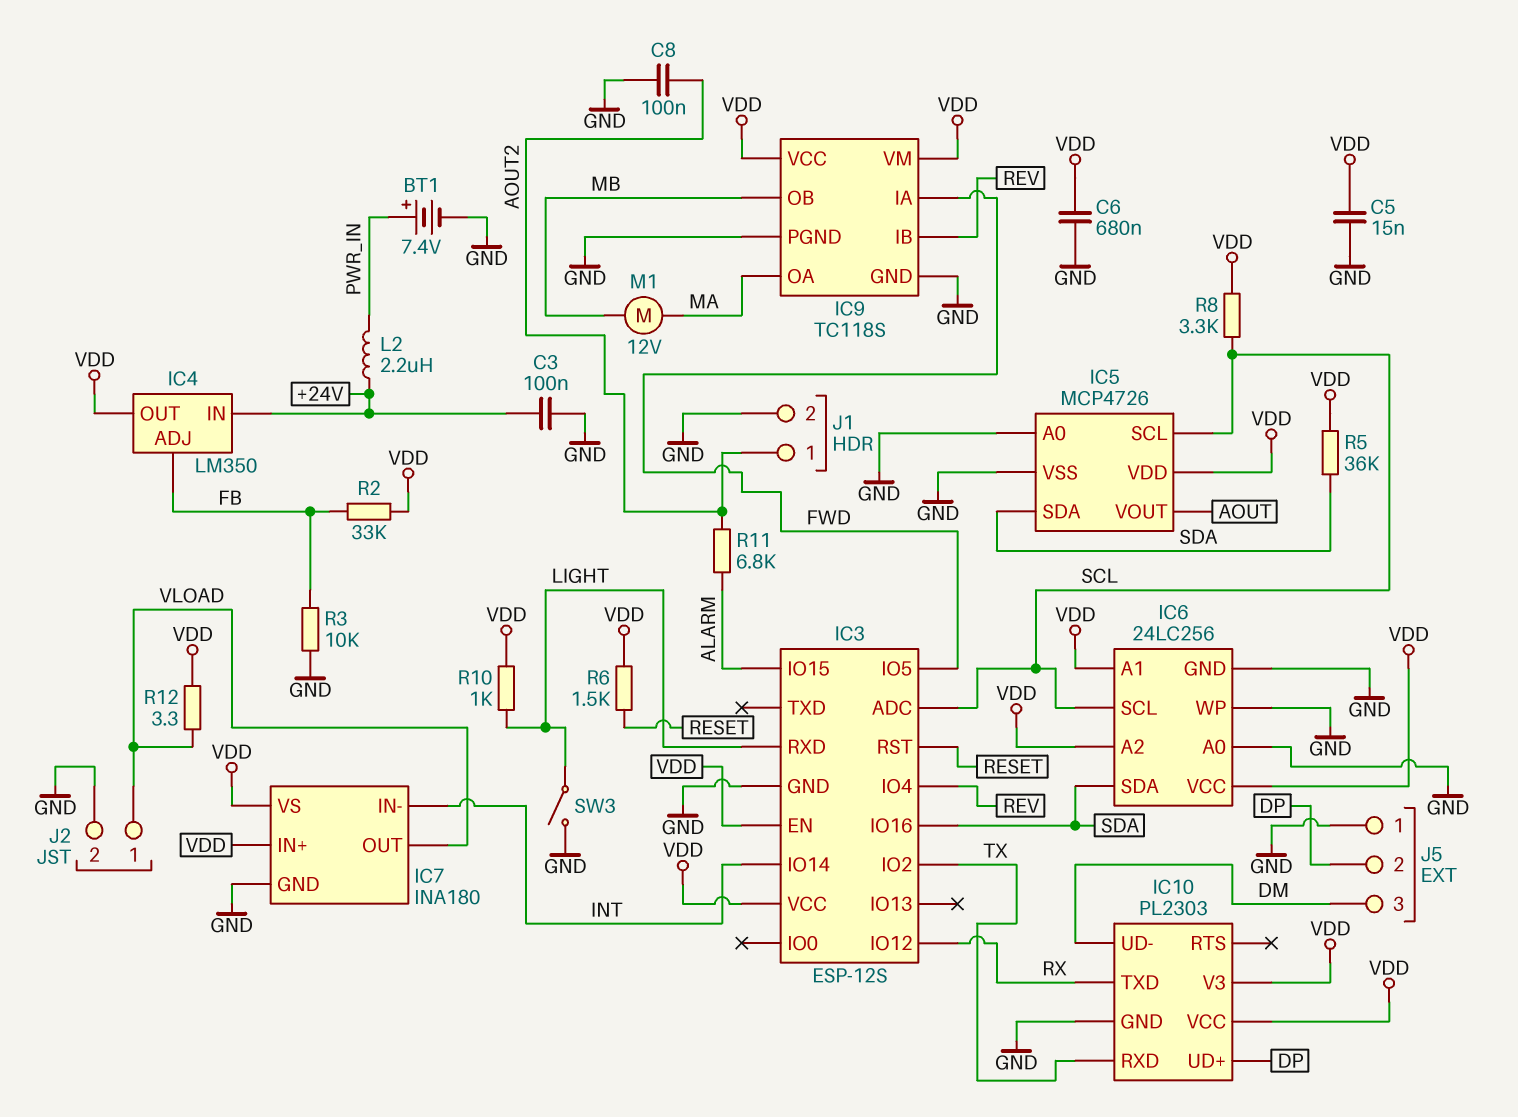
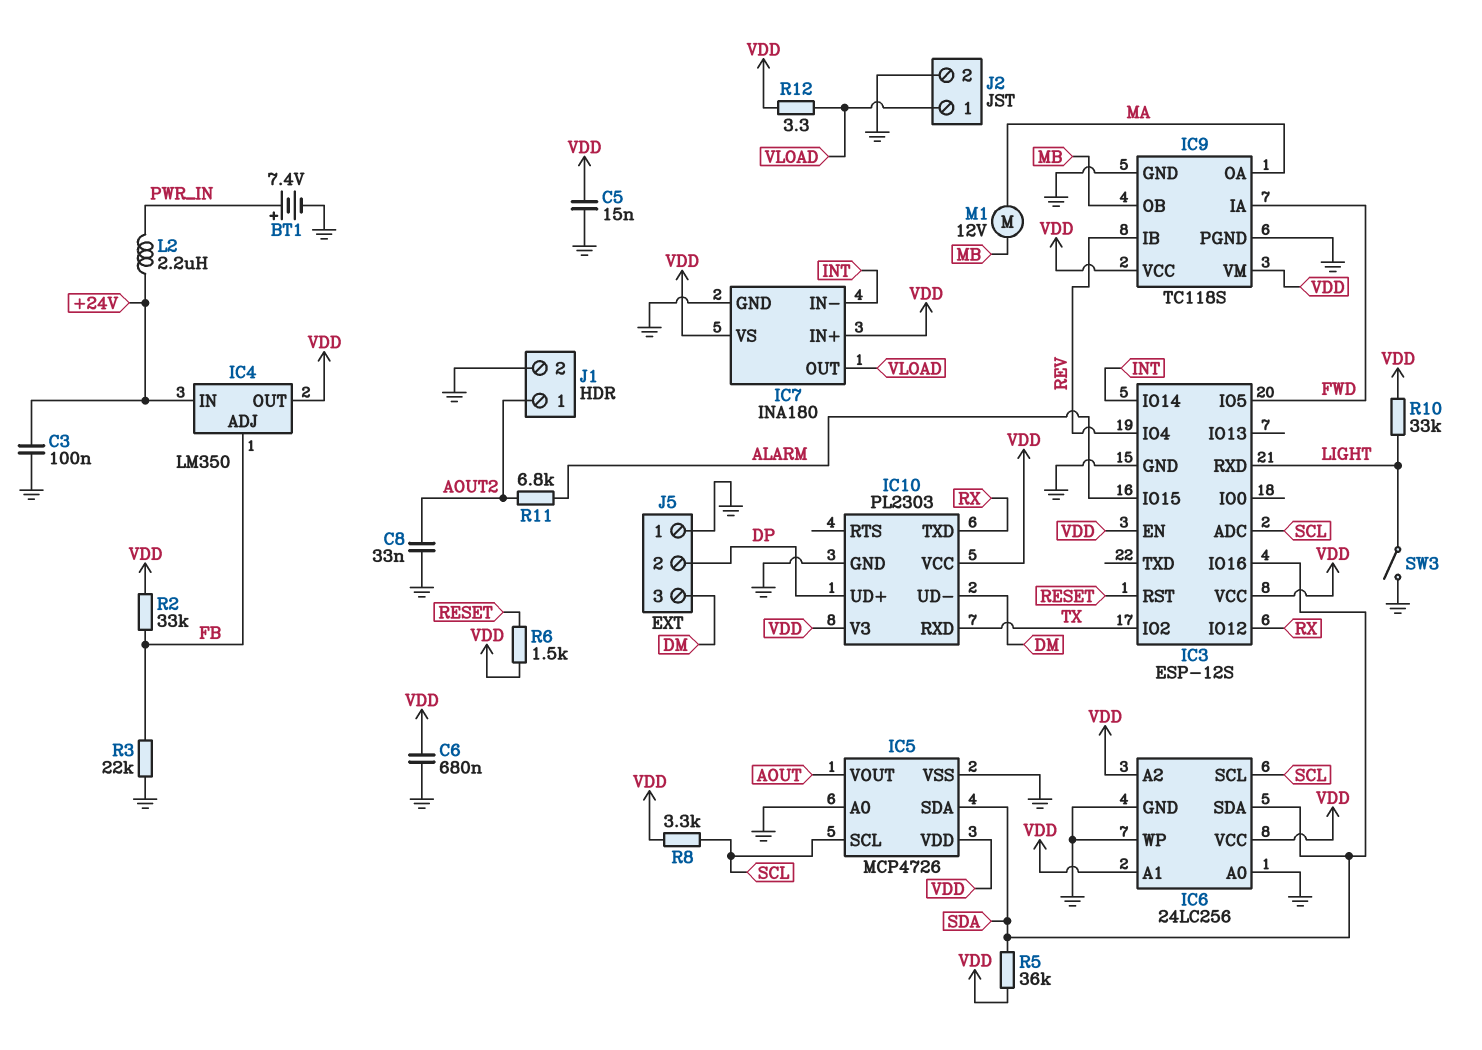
C8: 100nF (AOUT2, GND) -> 33nF (AOUT2, GND)
R3: 10k (FB, GND) -> 22k (FB, GND)
R10: 1k (LIGHT, VDD) -> 33k (LIGHT, VDD)

